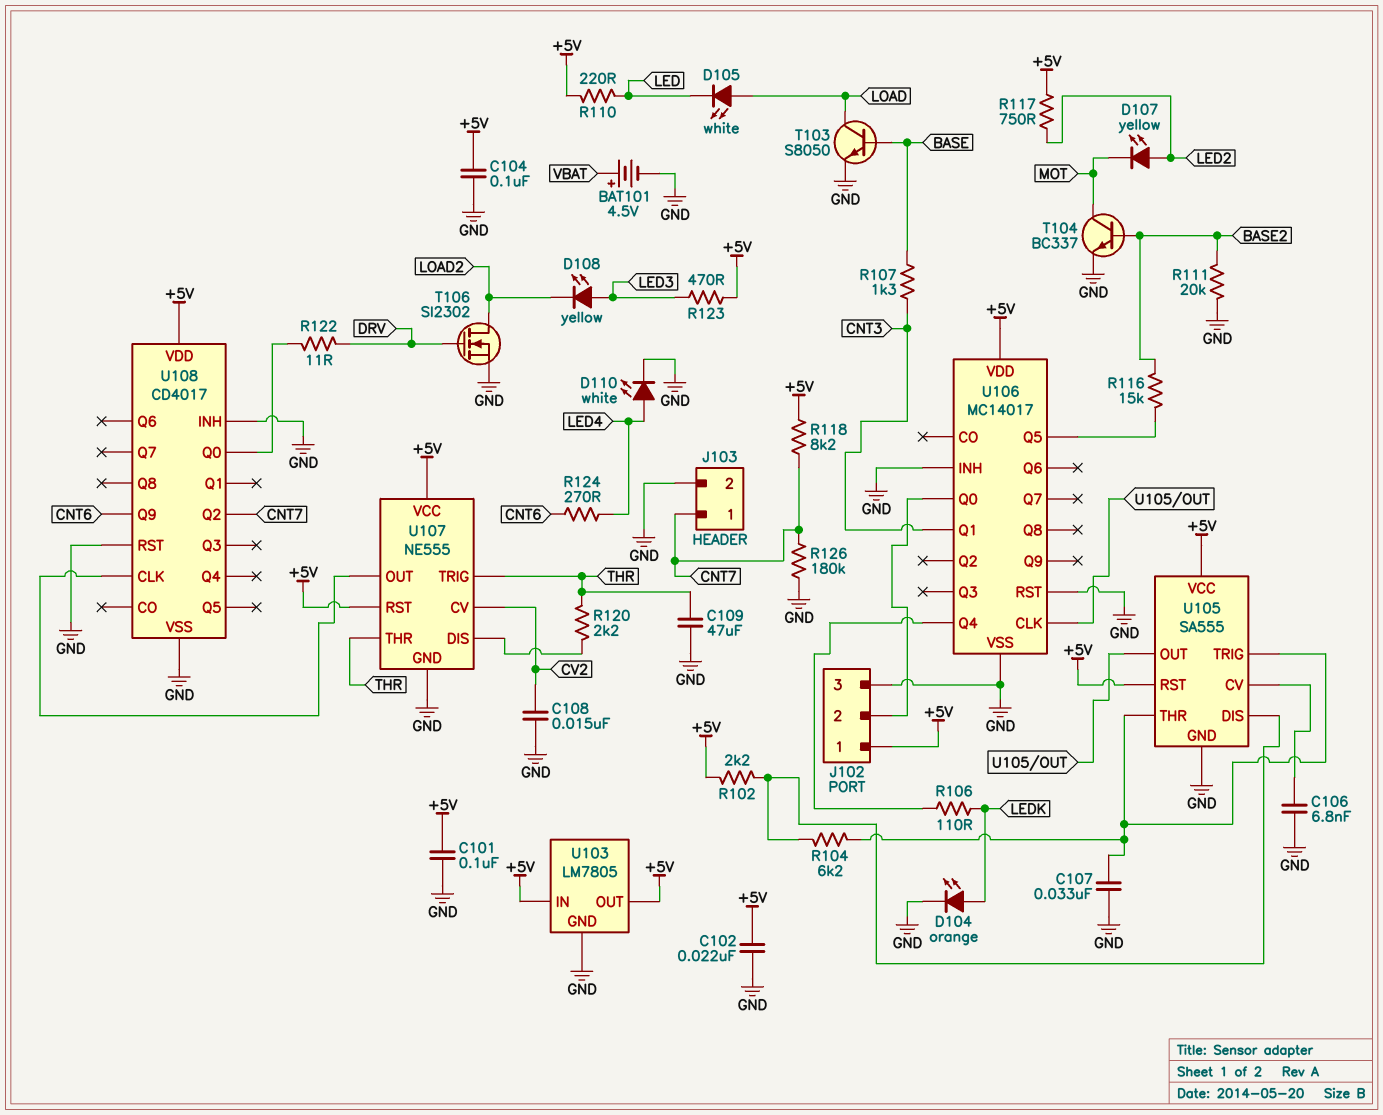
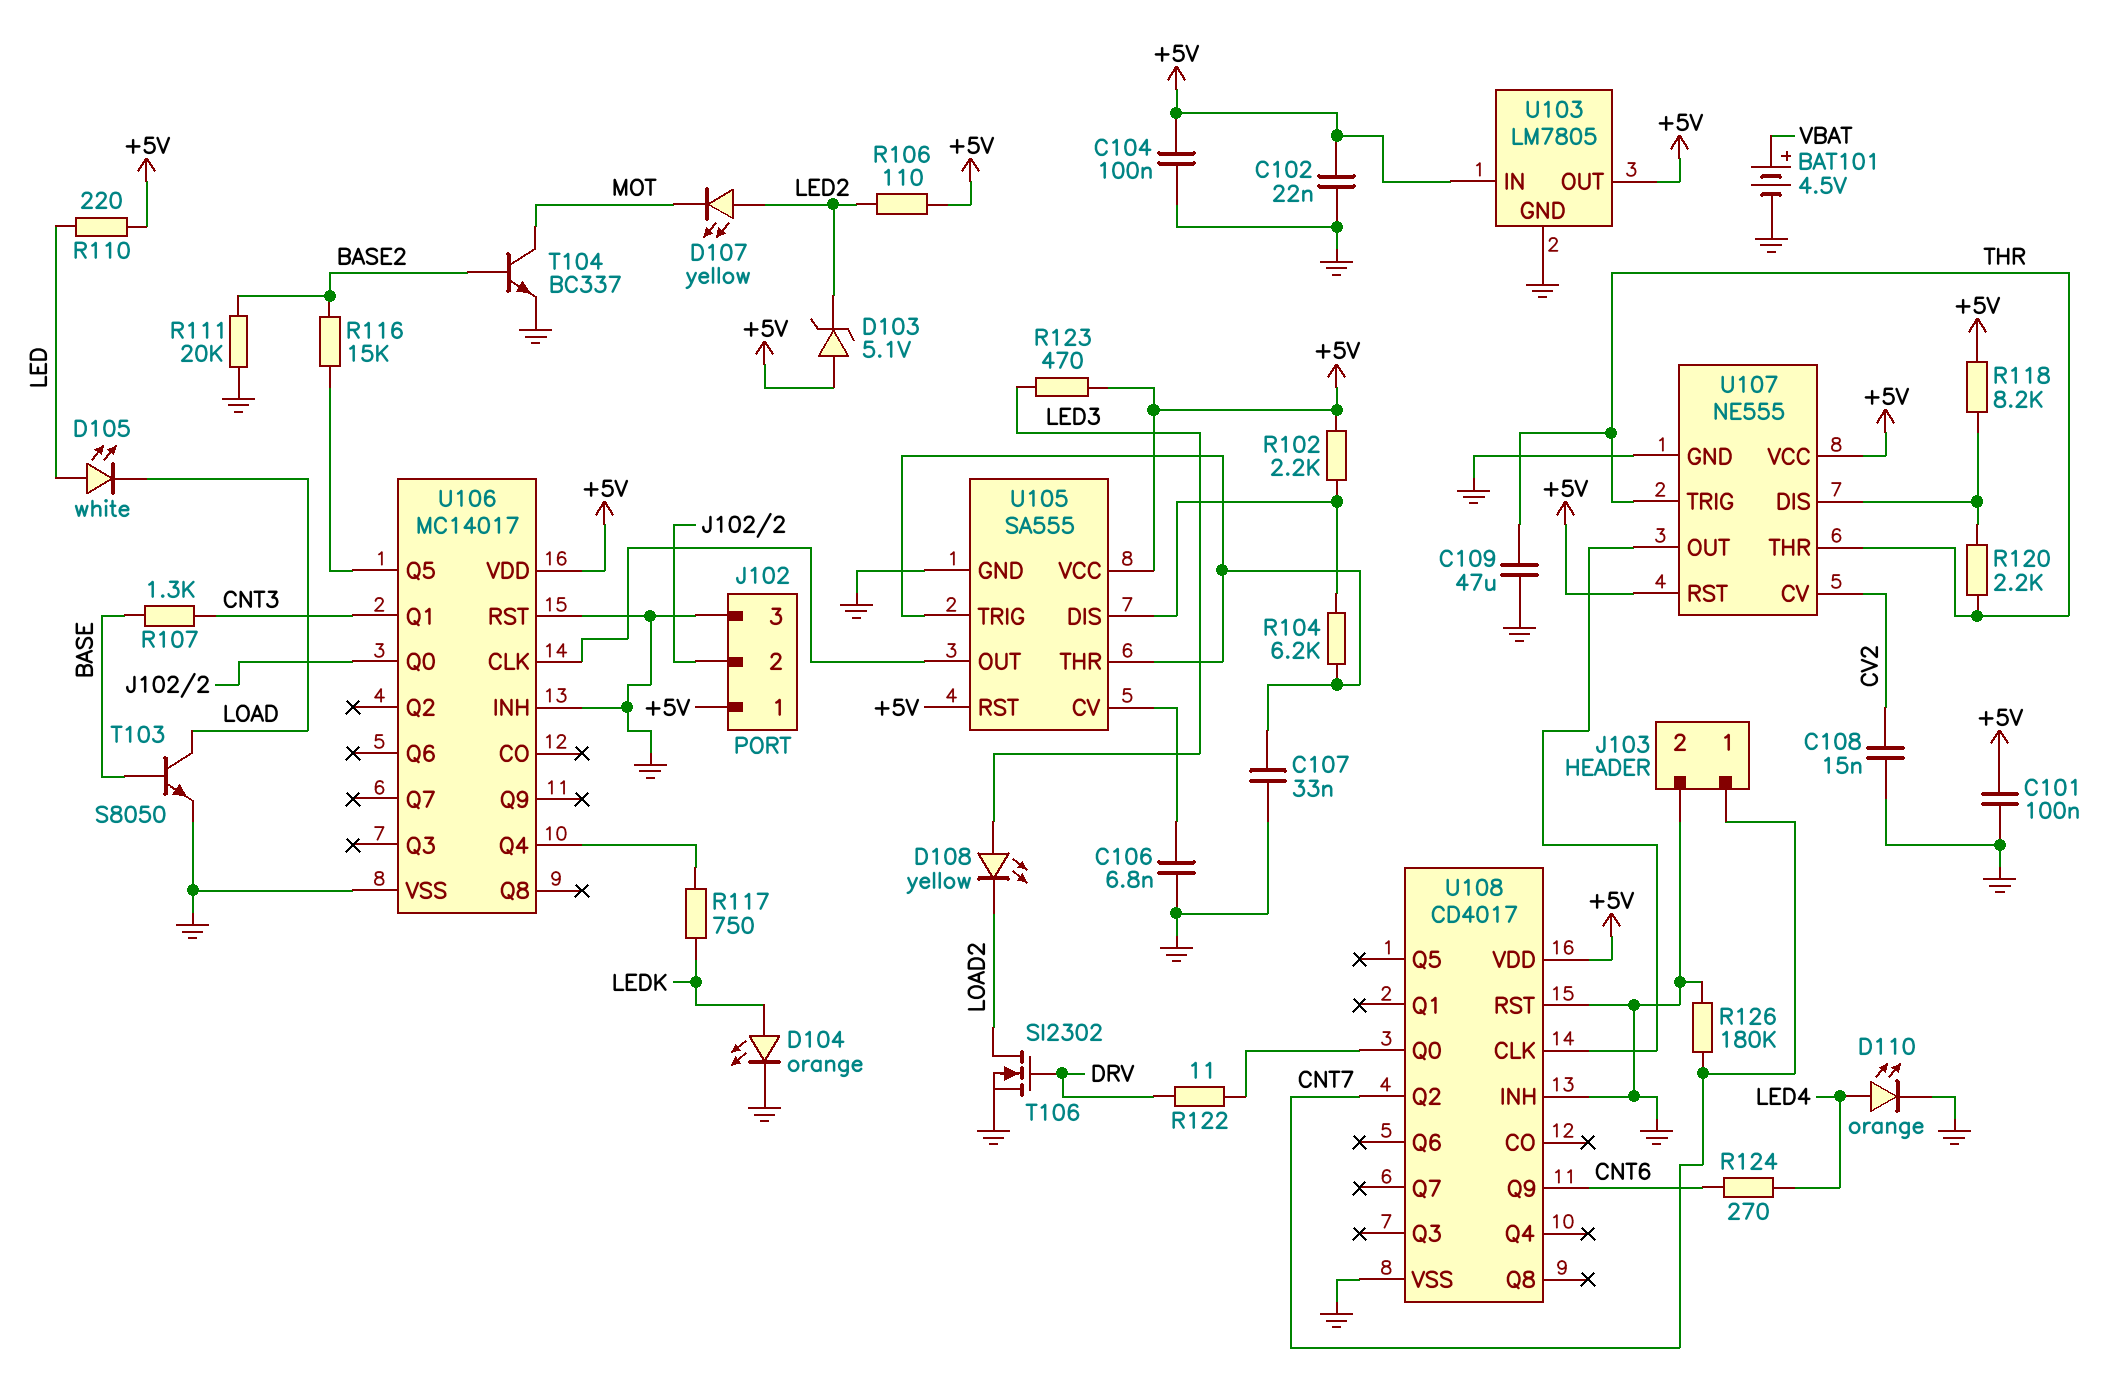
D103: none -> zener 5.1V (A +5V, K LED2)
D105: LED white (A LOAD, K LED) -> LED white (A LED, K LOAD)
D110: LED white (A LED4, K GND) -> LED orange (A LED4, K GND)
R106: 110 (LEDK, U106/Q4) -> 110 (+5V, LED2)
R117: 750 (+5V, LED2) -> 750 (LEDK, U106/Q4)
R118: 8.2k (+5V, CNT7) -> 8.2k (+5V, U107/DIS)

